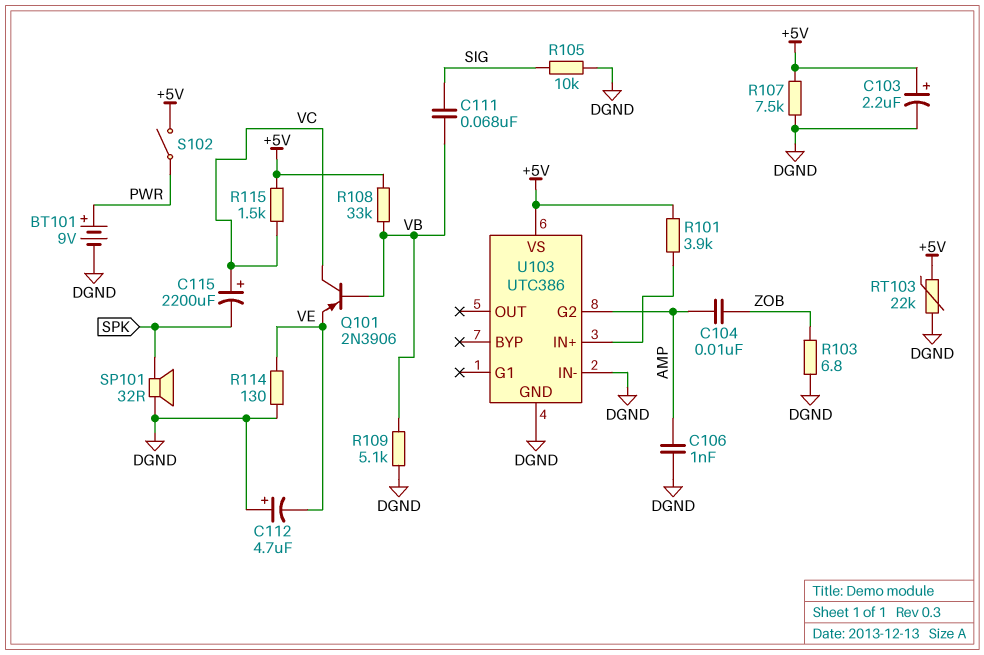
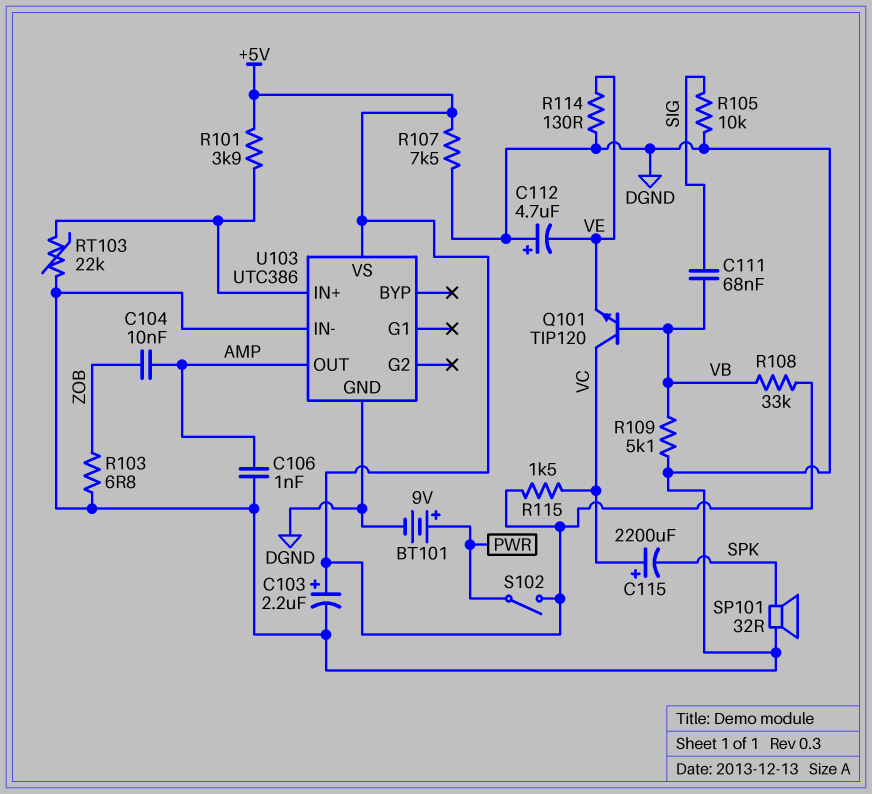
Q101: PNP 2N3906 (B VB, C VC, E VE) -> NPN TIP120 (B VB, C VC, E VE)
RT103: 22k (+5V, DGND) -> 22k (DGND, U103/IN+)
U103 pin G2: AMP -> none
U103 pin OUT: none -> AMP

